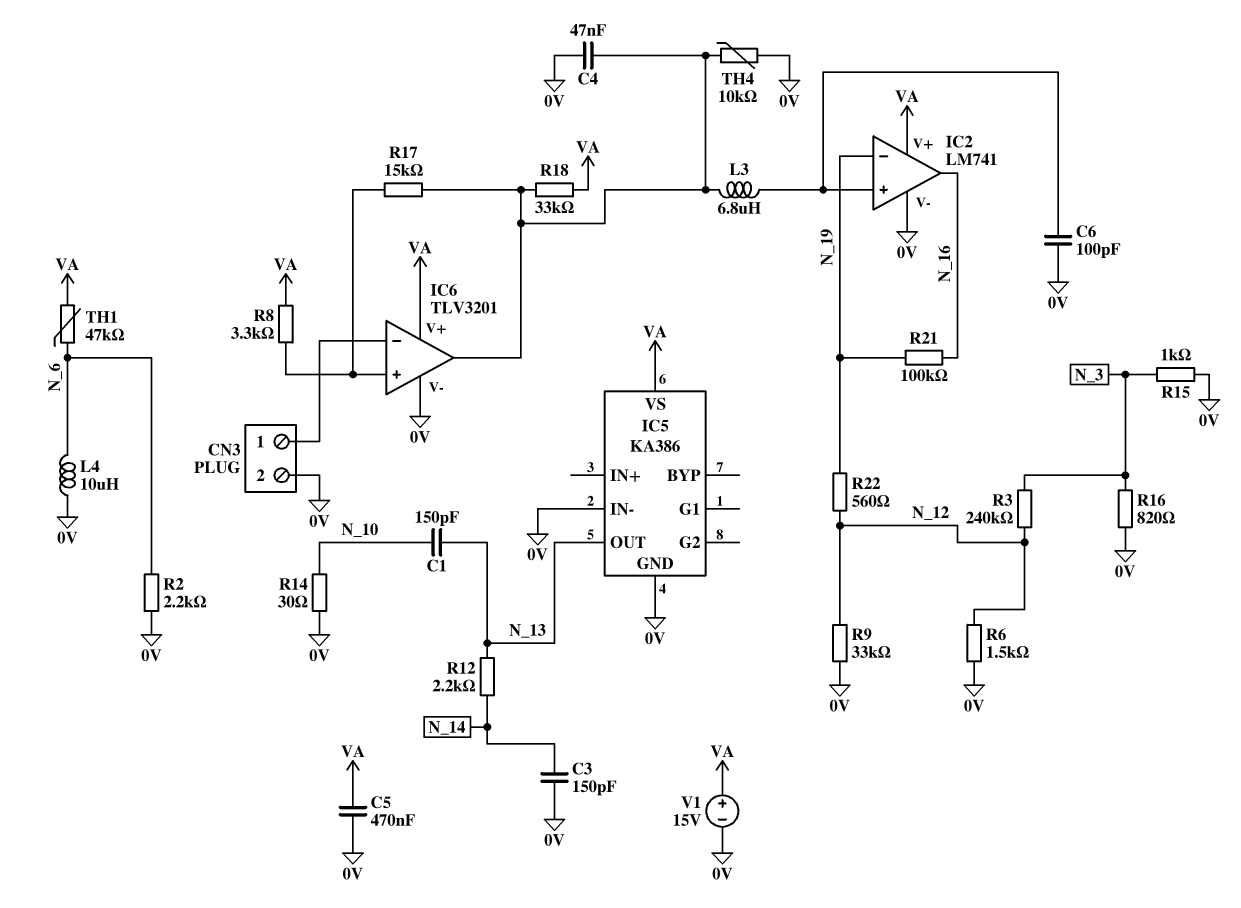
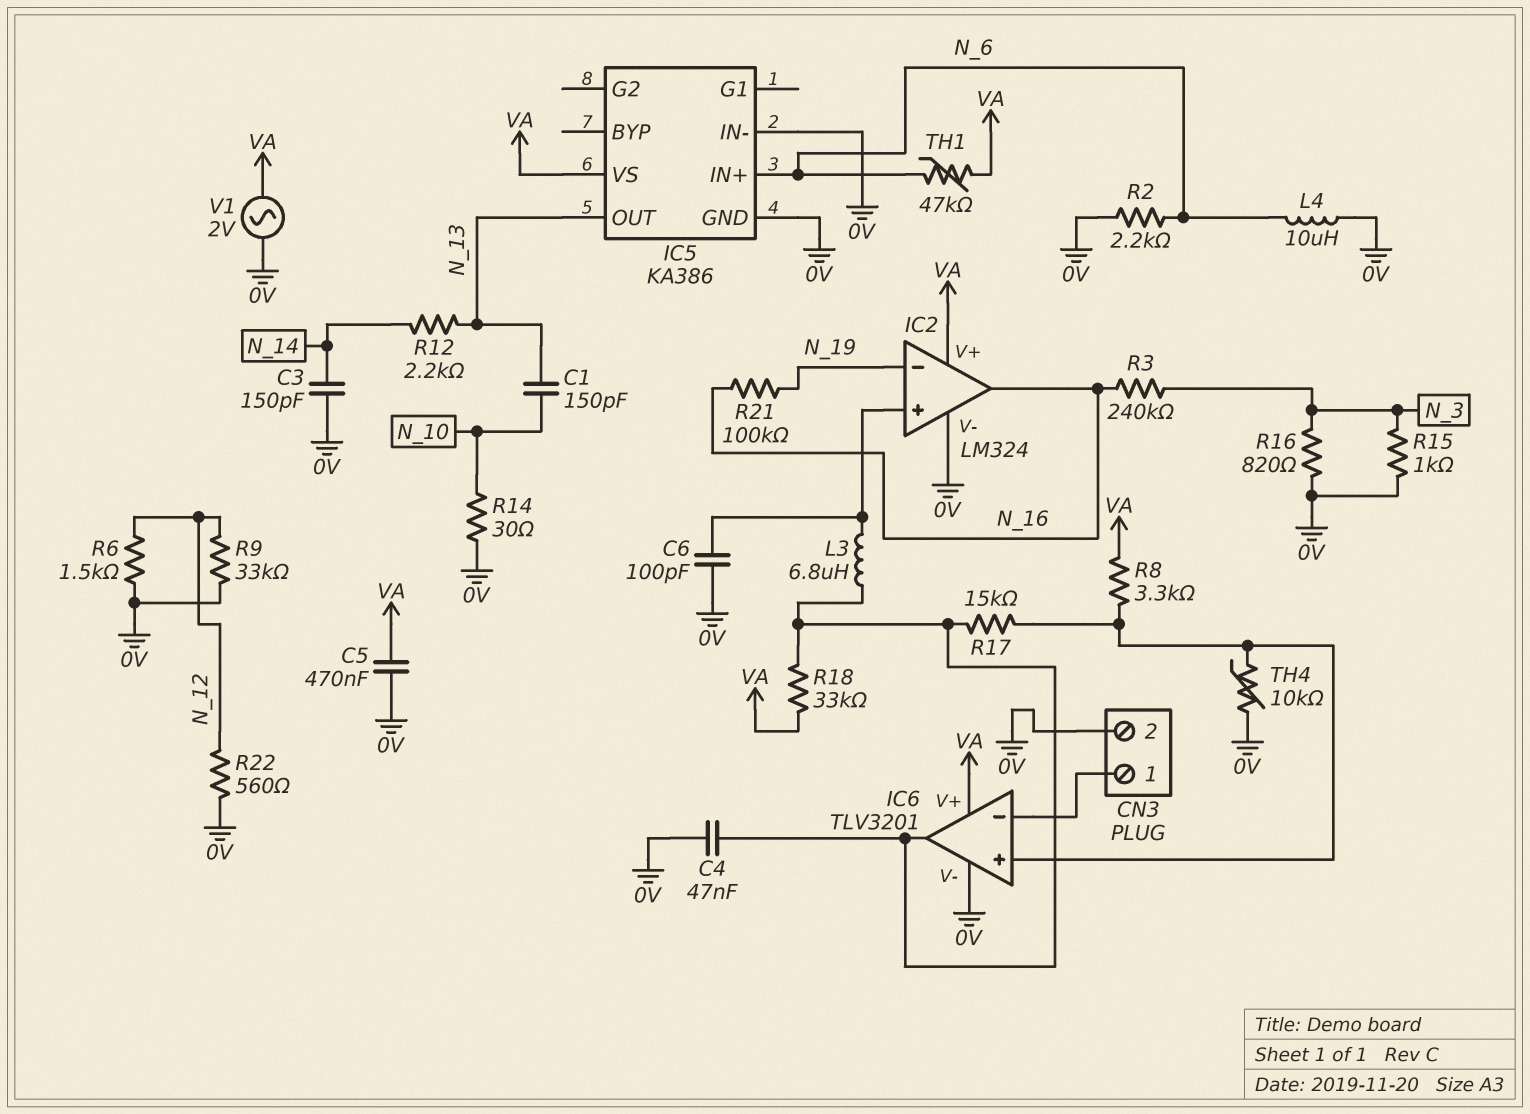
IC2: LM741 -> LM324
IC5 pin IN+: none -> N_6
R3: 240k (N_3, N_12) -> 240k (N_3, N_16)
R22: 560 (N_12, N_19) -> 560 (0V, N_12)
TH4: 10k (0V, IC6/out) -> 10k (0V, IC6/in+)
V1: 15V (plus VA, minus 0V) -> AC 2V (0V, VA)

